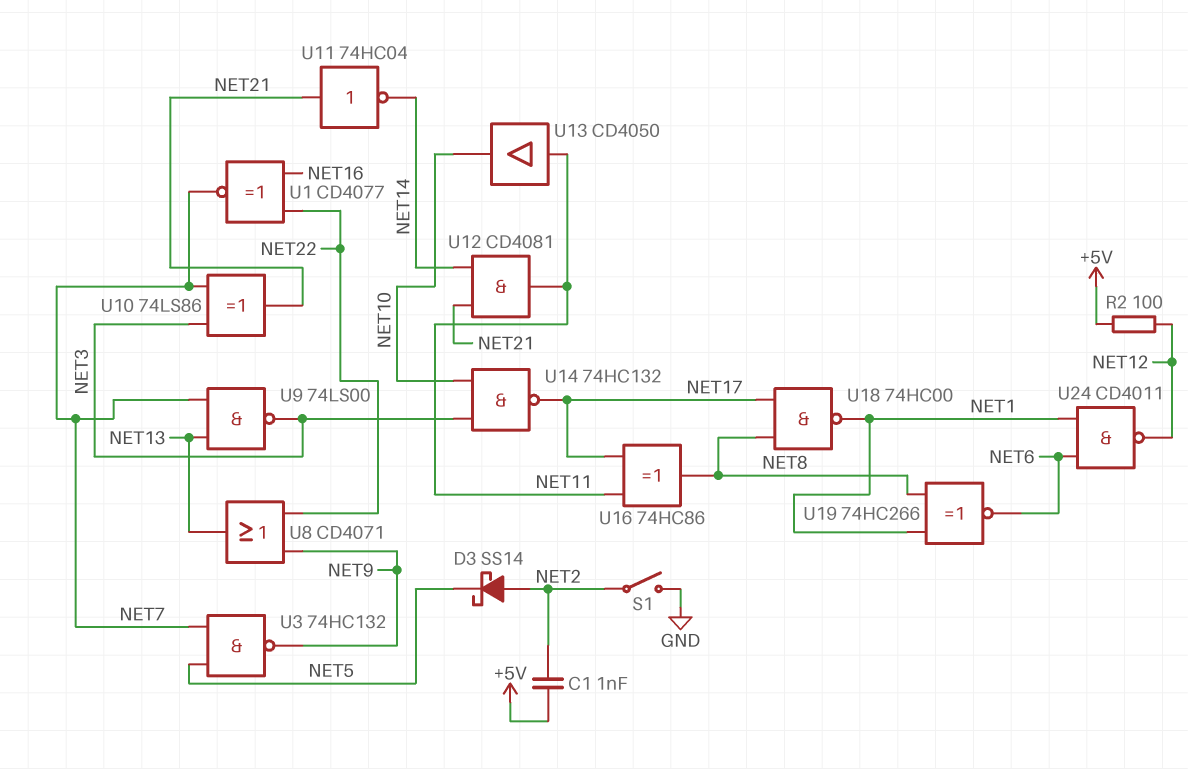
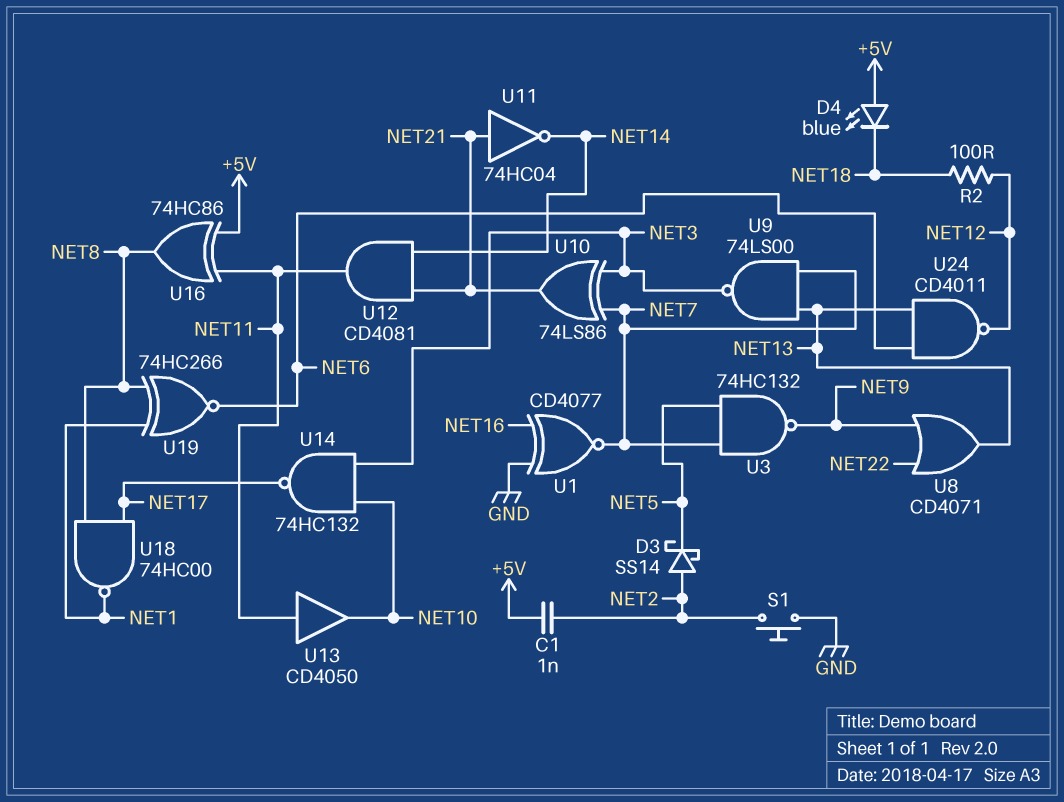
D4: none -> LED blue (A +5V, K NET18)
R2: 100 (+5V, NET12) -> 100 (NET12, NET18)
S1: switch (GND, NET2) -> button (GND, NET2)
U1: XNOR CD4077 (in NET16, in NET22, out NET7) -> XNOR CD4077 (in GND, in NET16, out NET7)
U16: XOR 74HC86 (in NET11, in NET17, out NET8) -> XOR 74HC86 (in +5V, in NET11, out NET8)
U24: NAND CD4011 (in NET1, in NET6, out NET12) -> NAND CD4011 (in NET6, in NET13, out NET12)

